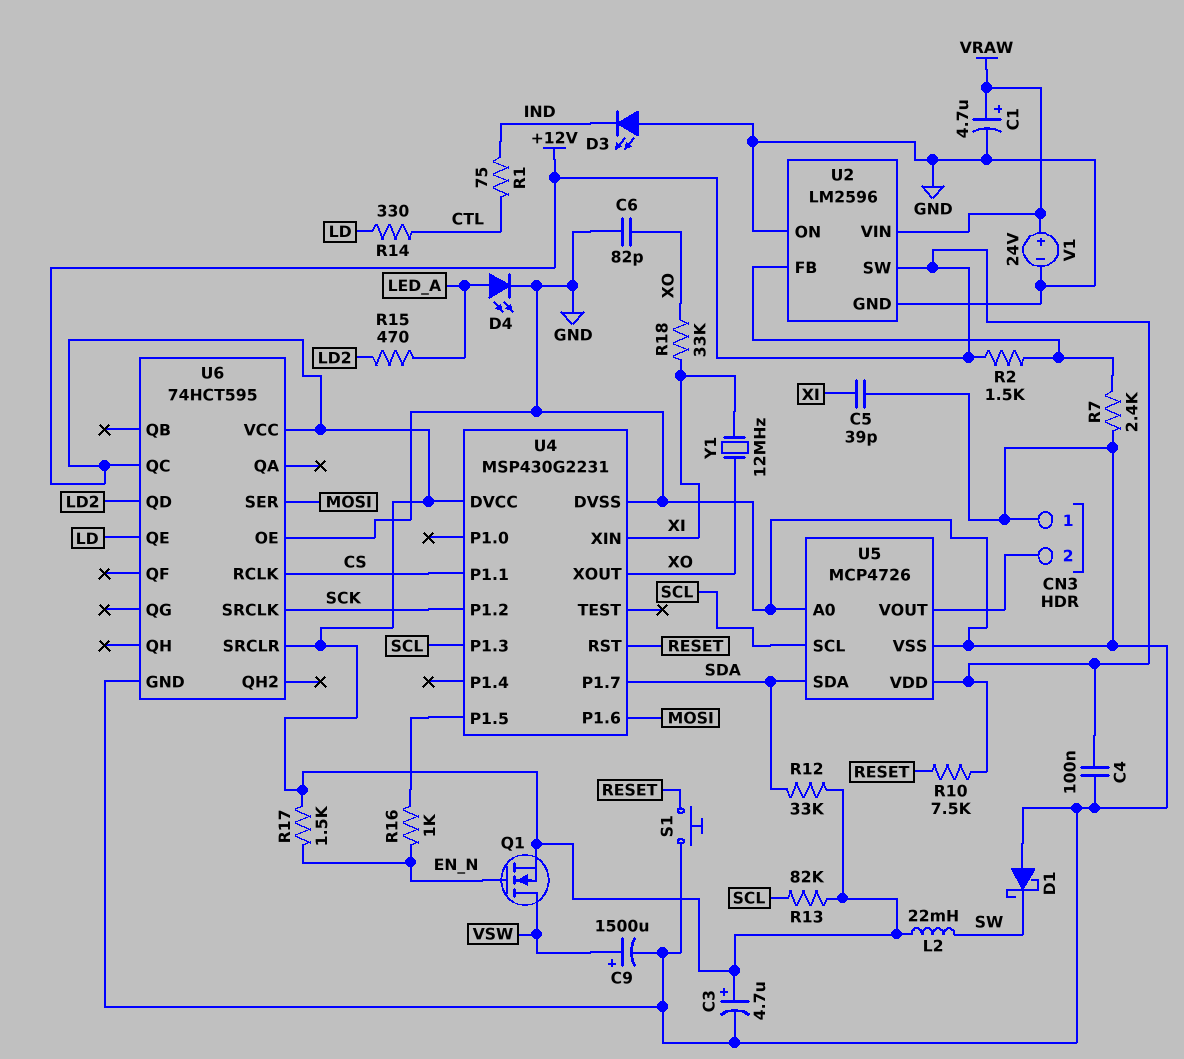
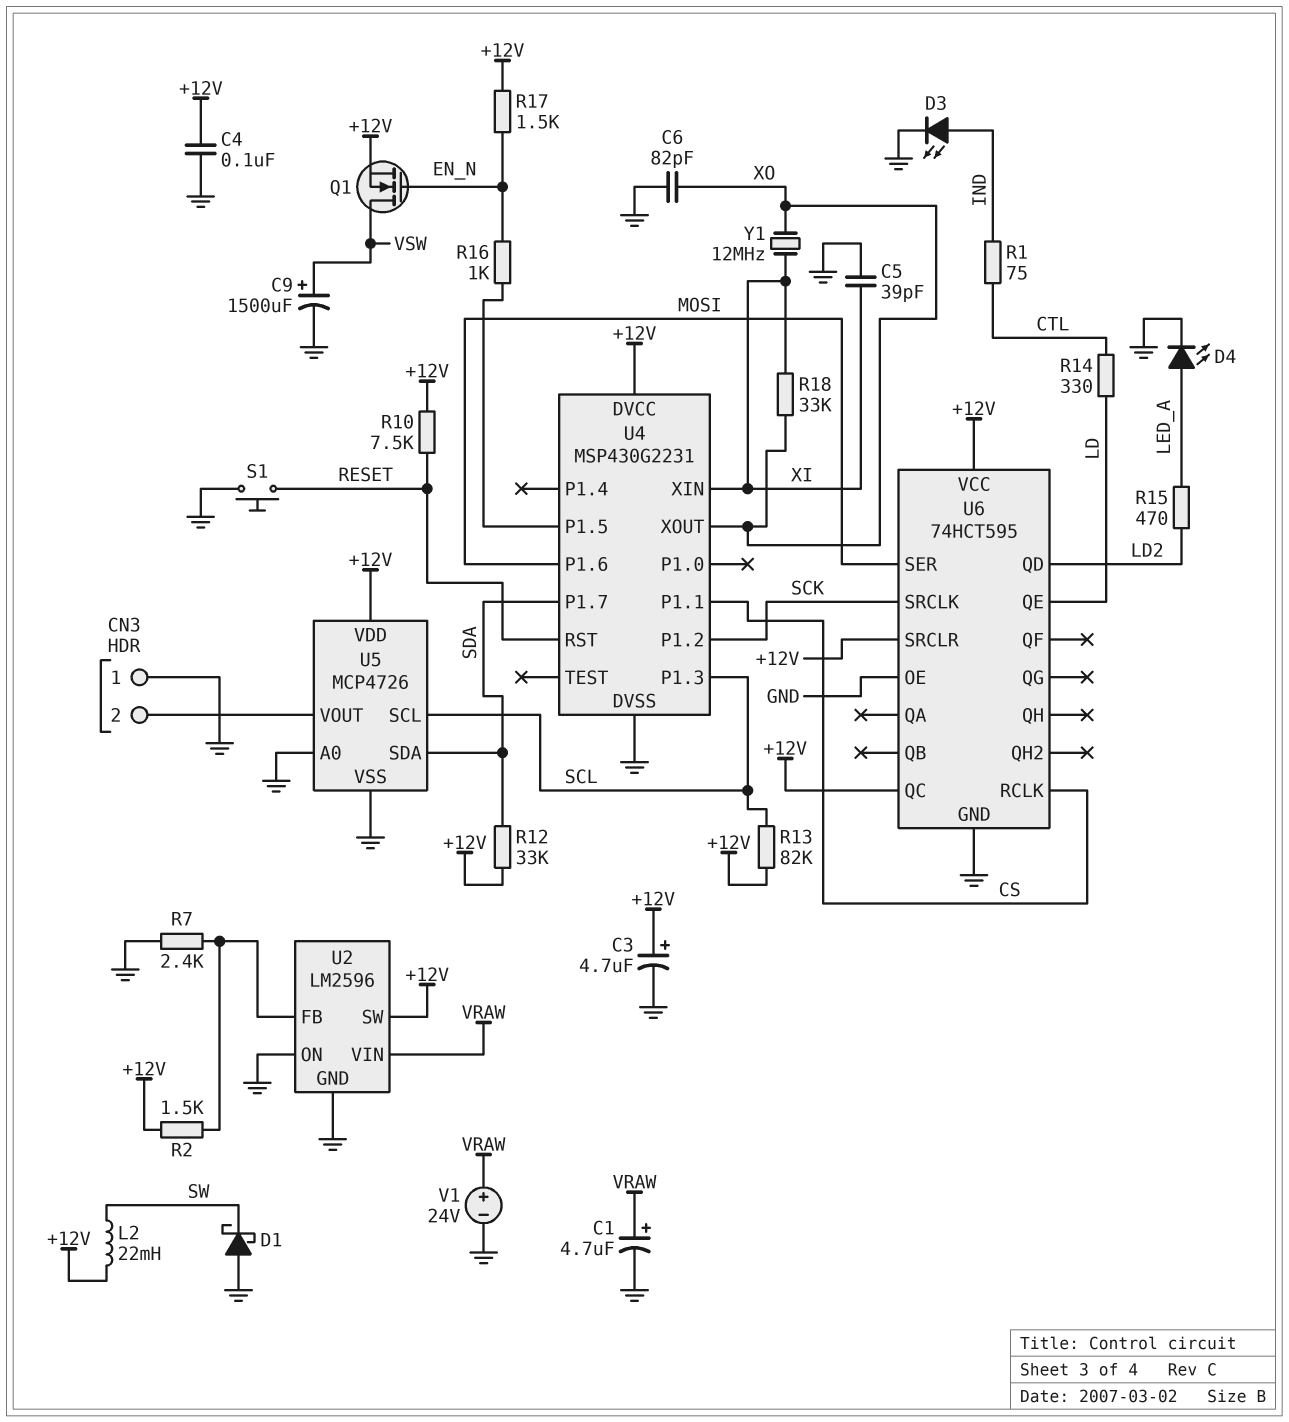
D3: LED (A GND, K IND) -> LED (A IND, K GND)

